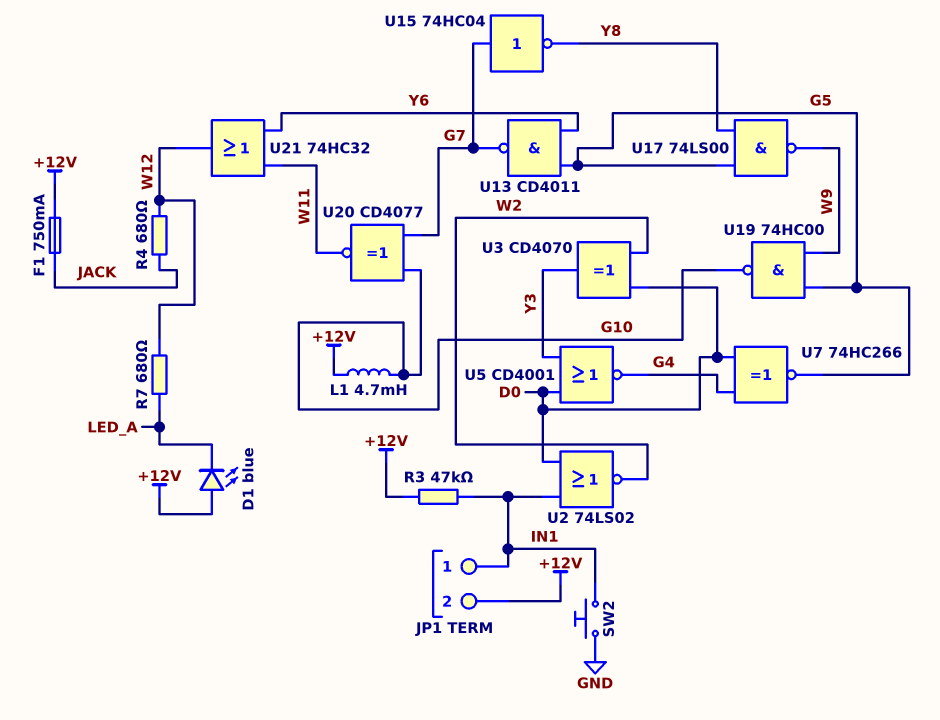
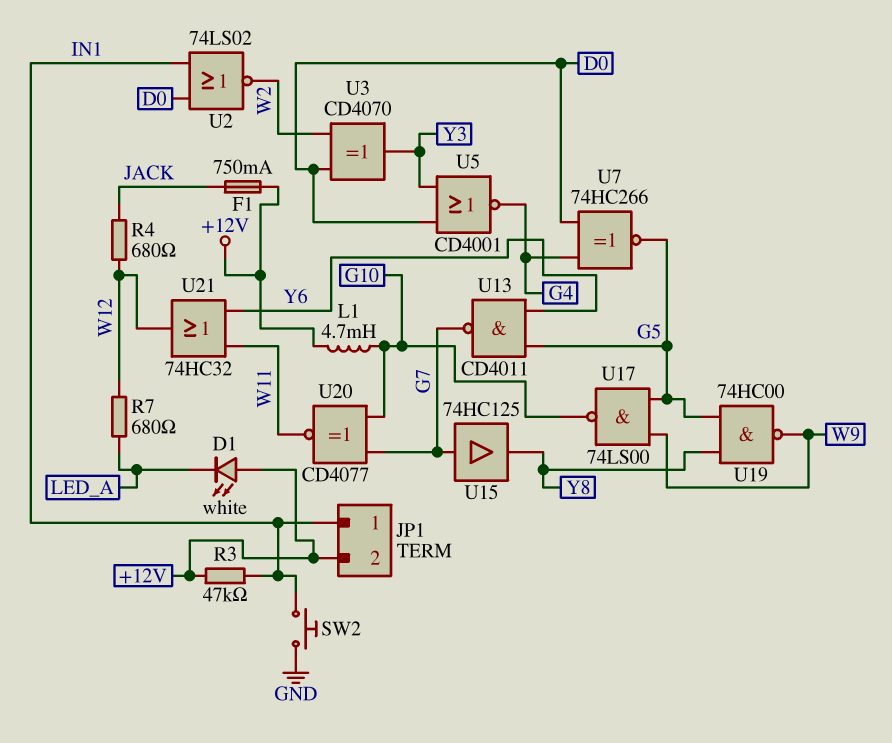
D1: LED blue (A +12V, K LED_A) -> LED white (A +12V, K LED_A)
U15: NOT 74HC04 (in G7, out Y8) -> buffer 74HC125 (in G7, out Y8)
U17: NAND 74LS00 (in G5, in Y8, out W9) -> NAND 74LS00 (in G5, in W9, out G10)
U19: NAND 74HC00 (in G5, in W9, out G10) -> NAND 74HC00 (in G5, in Y8, out W9)

